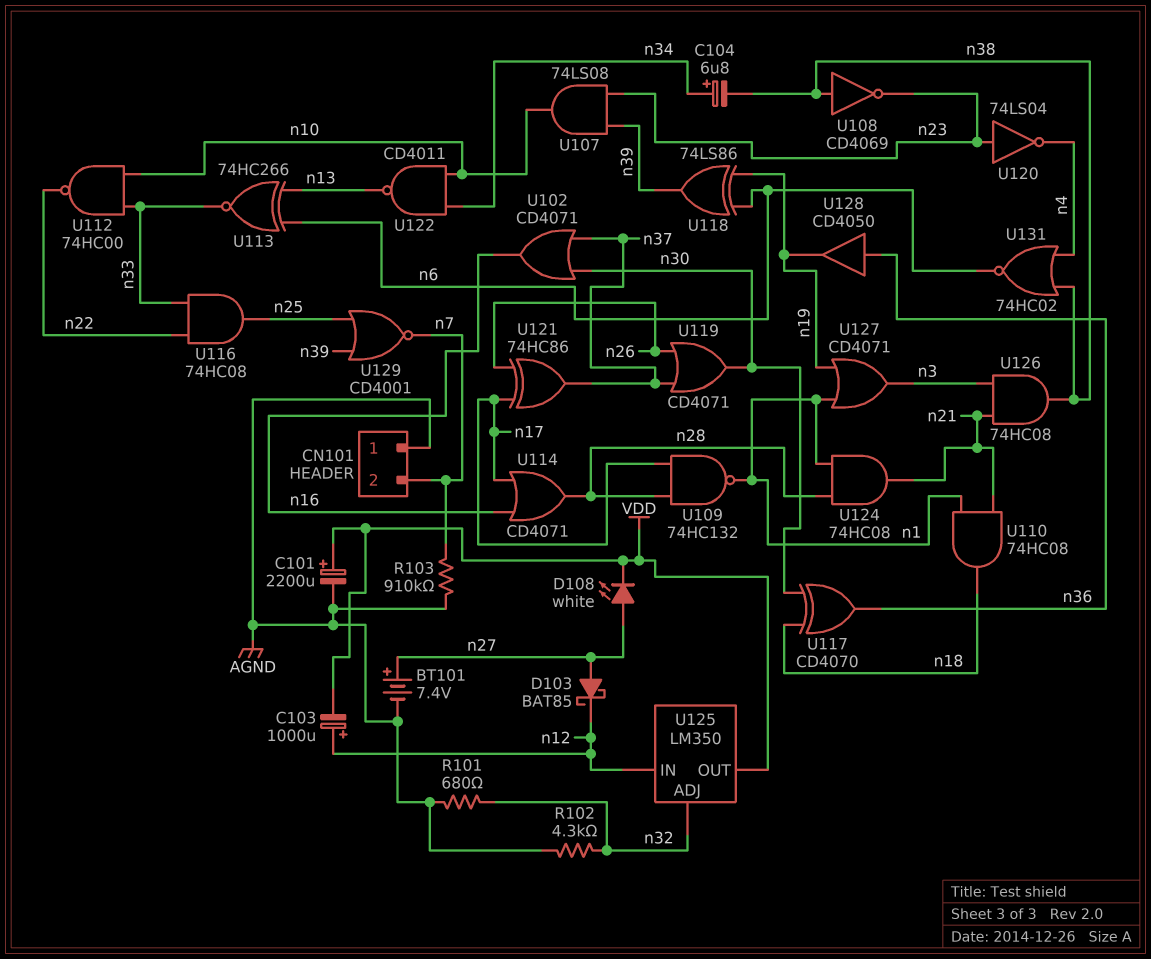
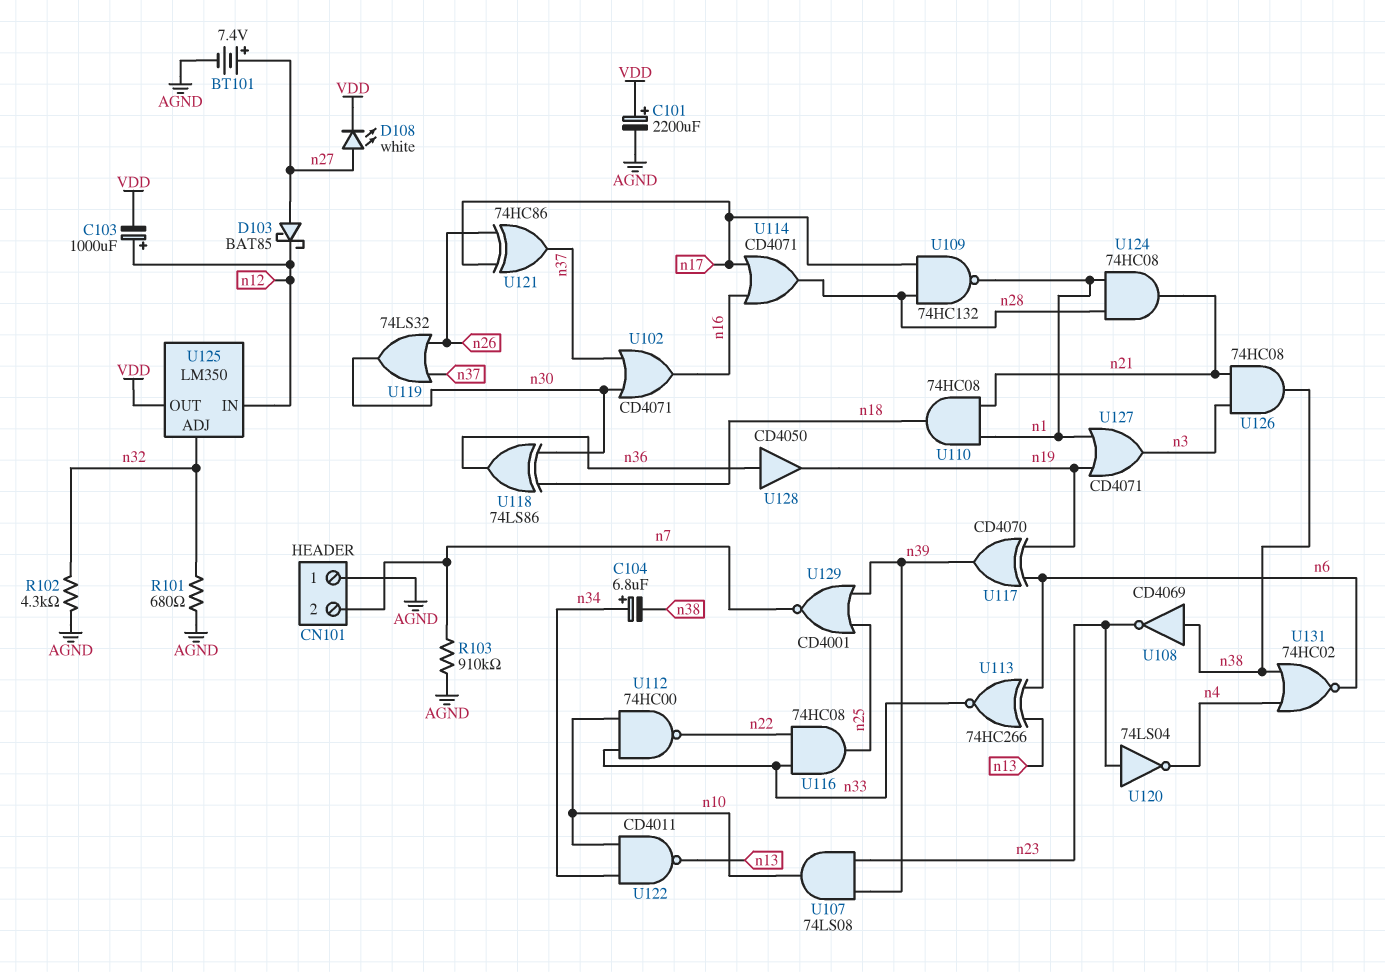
U117: XOR CD4070 (in n18, in n30, out n36) -> XOR CD4070 (in n6, in n19, out n39)
U118: XOR 74LS86 (in n6, in n19, out n39) -> XOR 74LS86 (in n18, in n30, out n36)
U119: OR CD4071 (in n26, in n37, out n30) -> OR 74LS32 (in n26, in n37, out n30)

